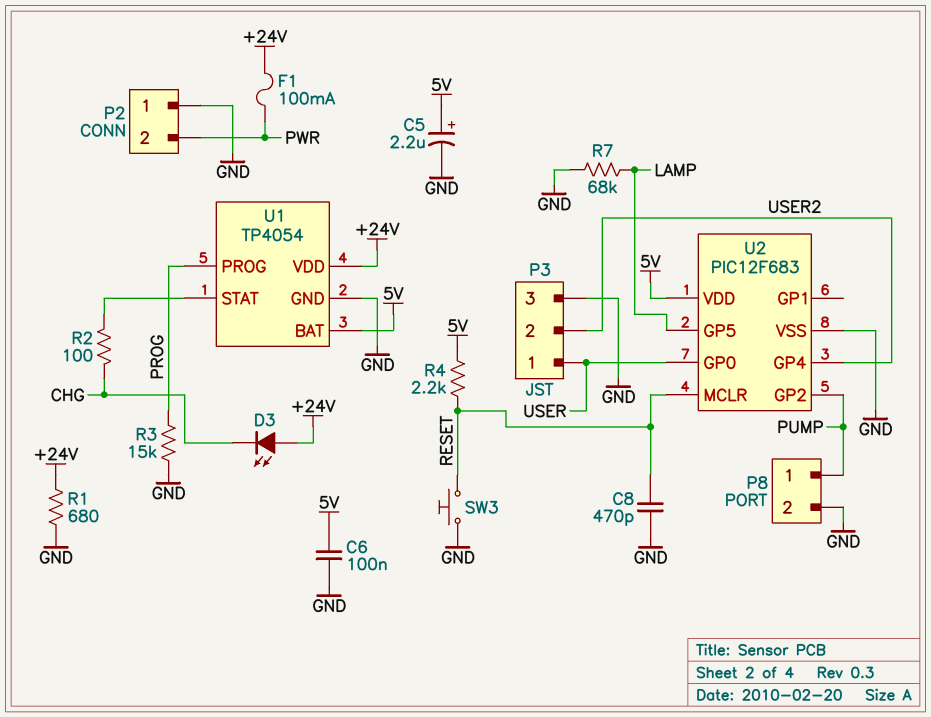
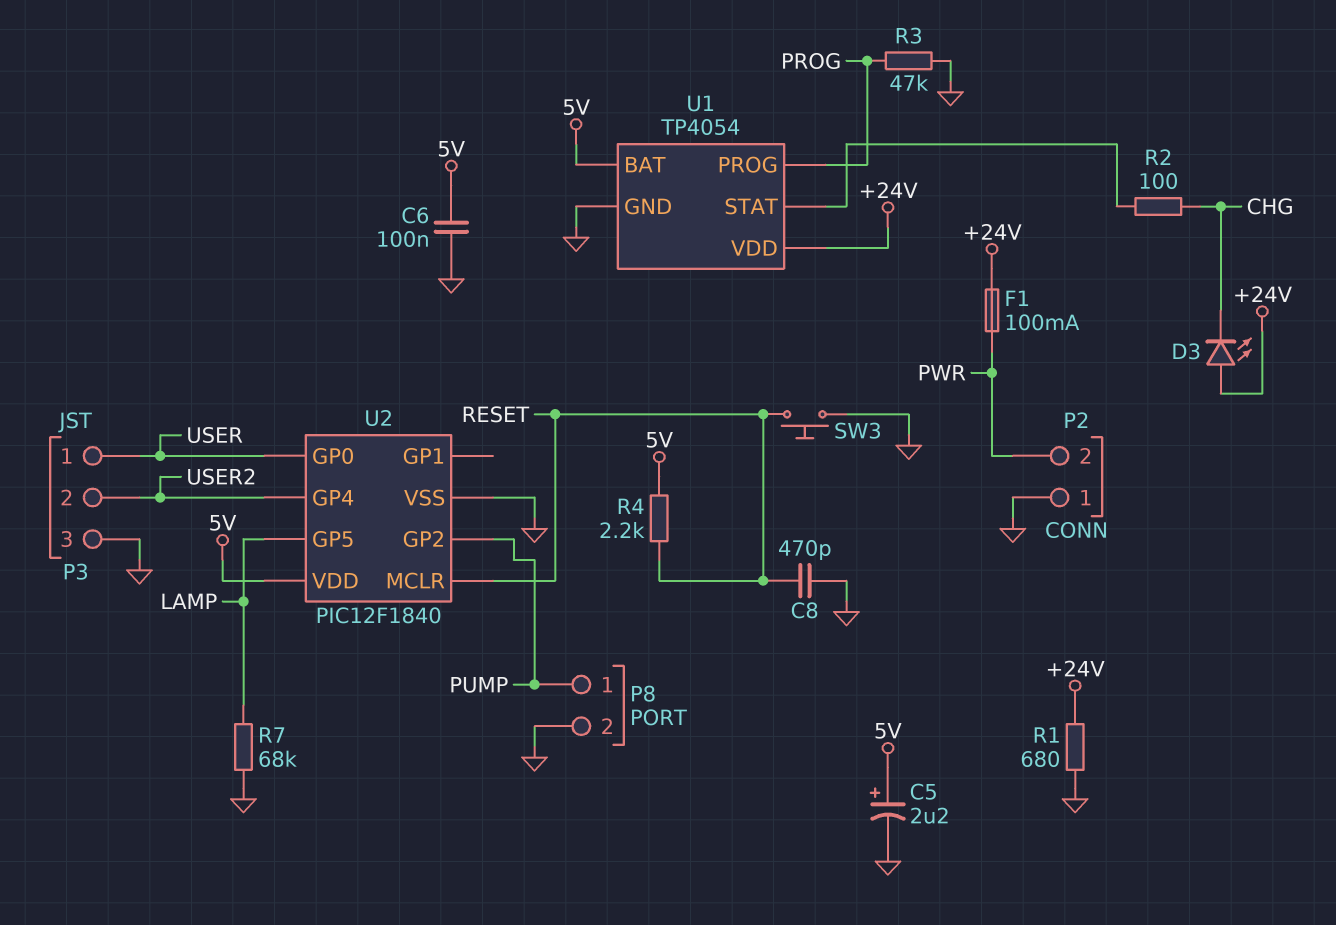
R3: 15k (GND, PROG) -> 47k (GND, PROG)
U2: PIC12F683 -> PIC12F1840

